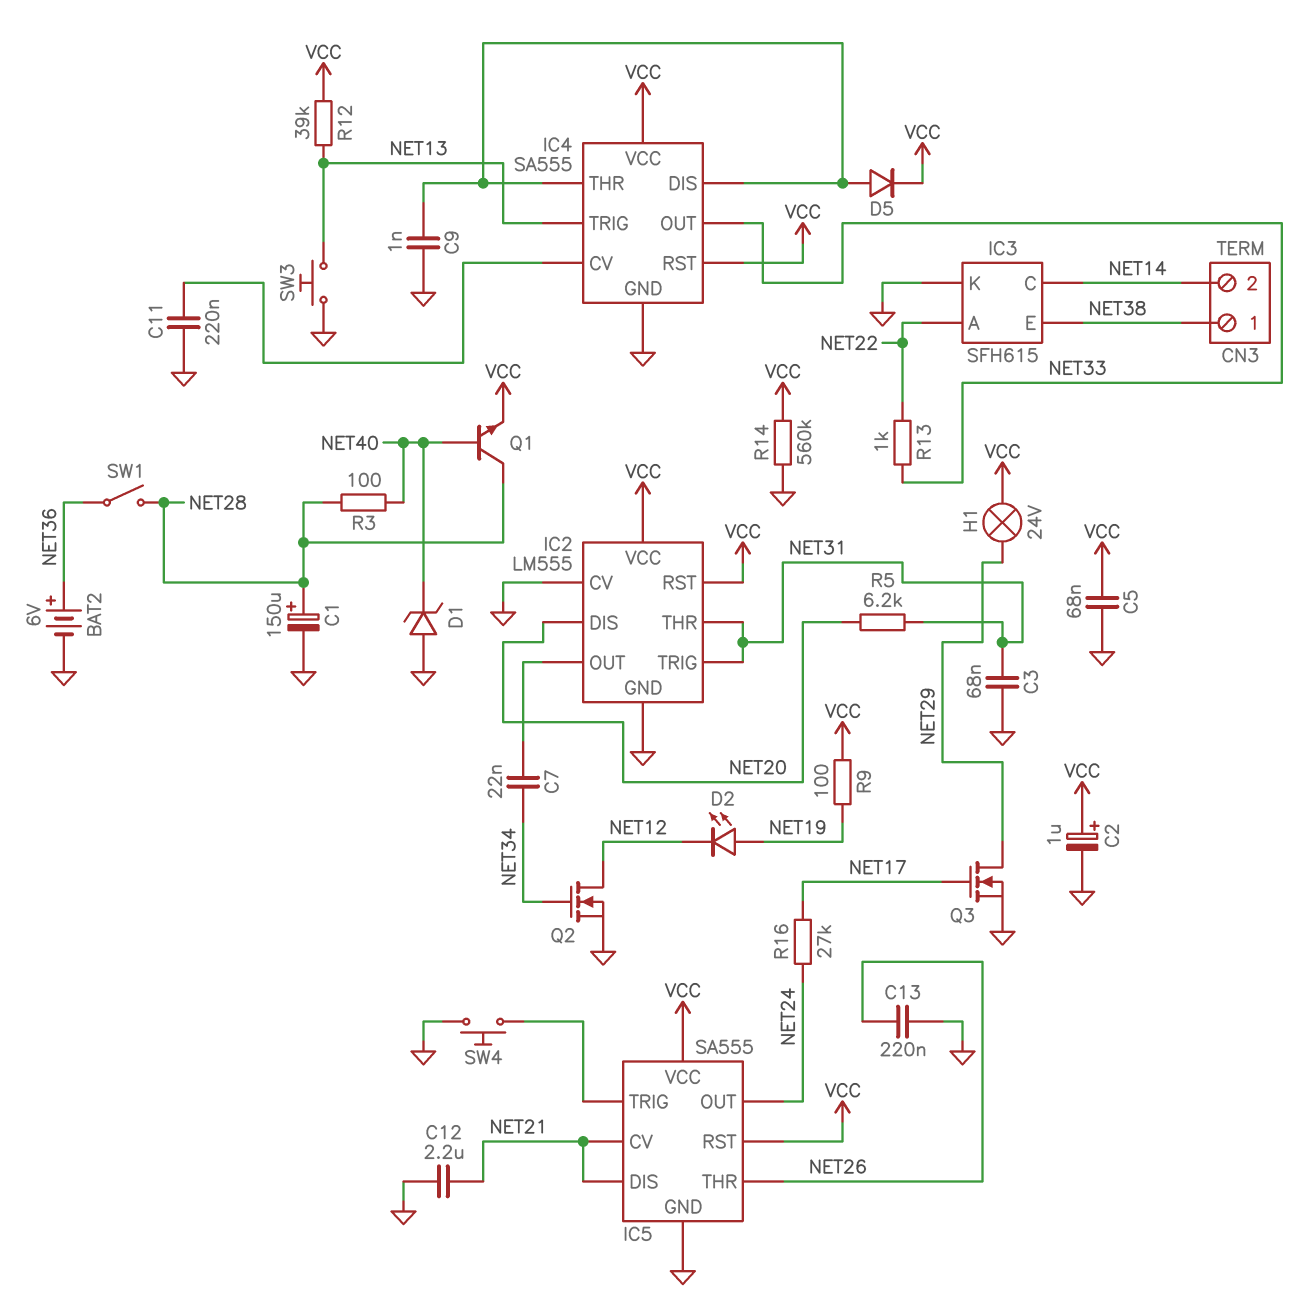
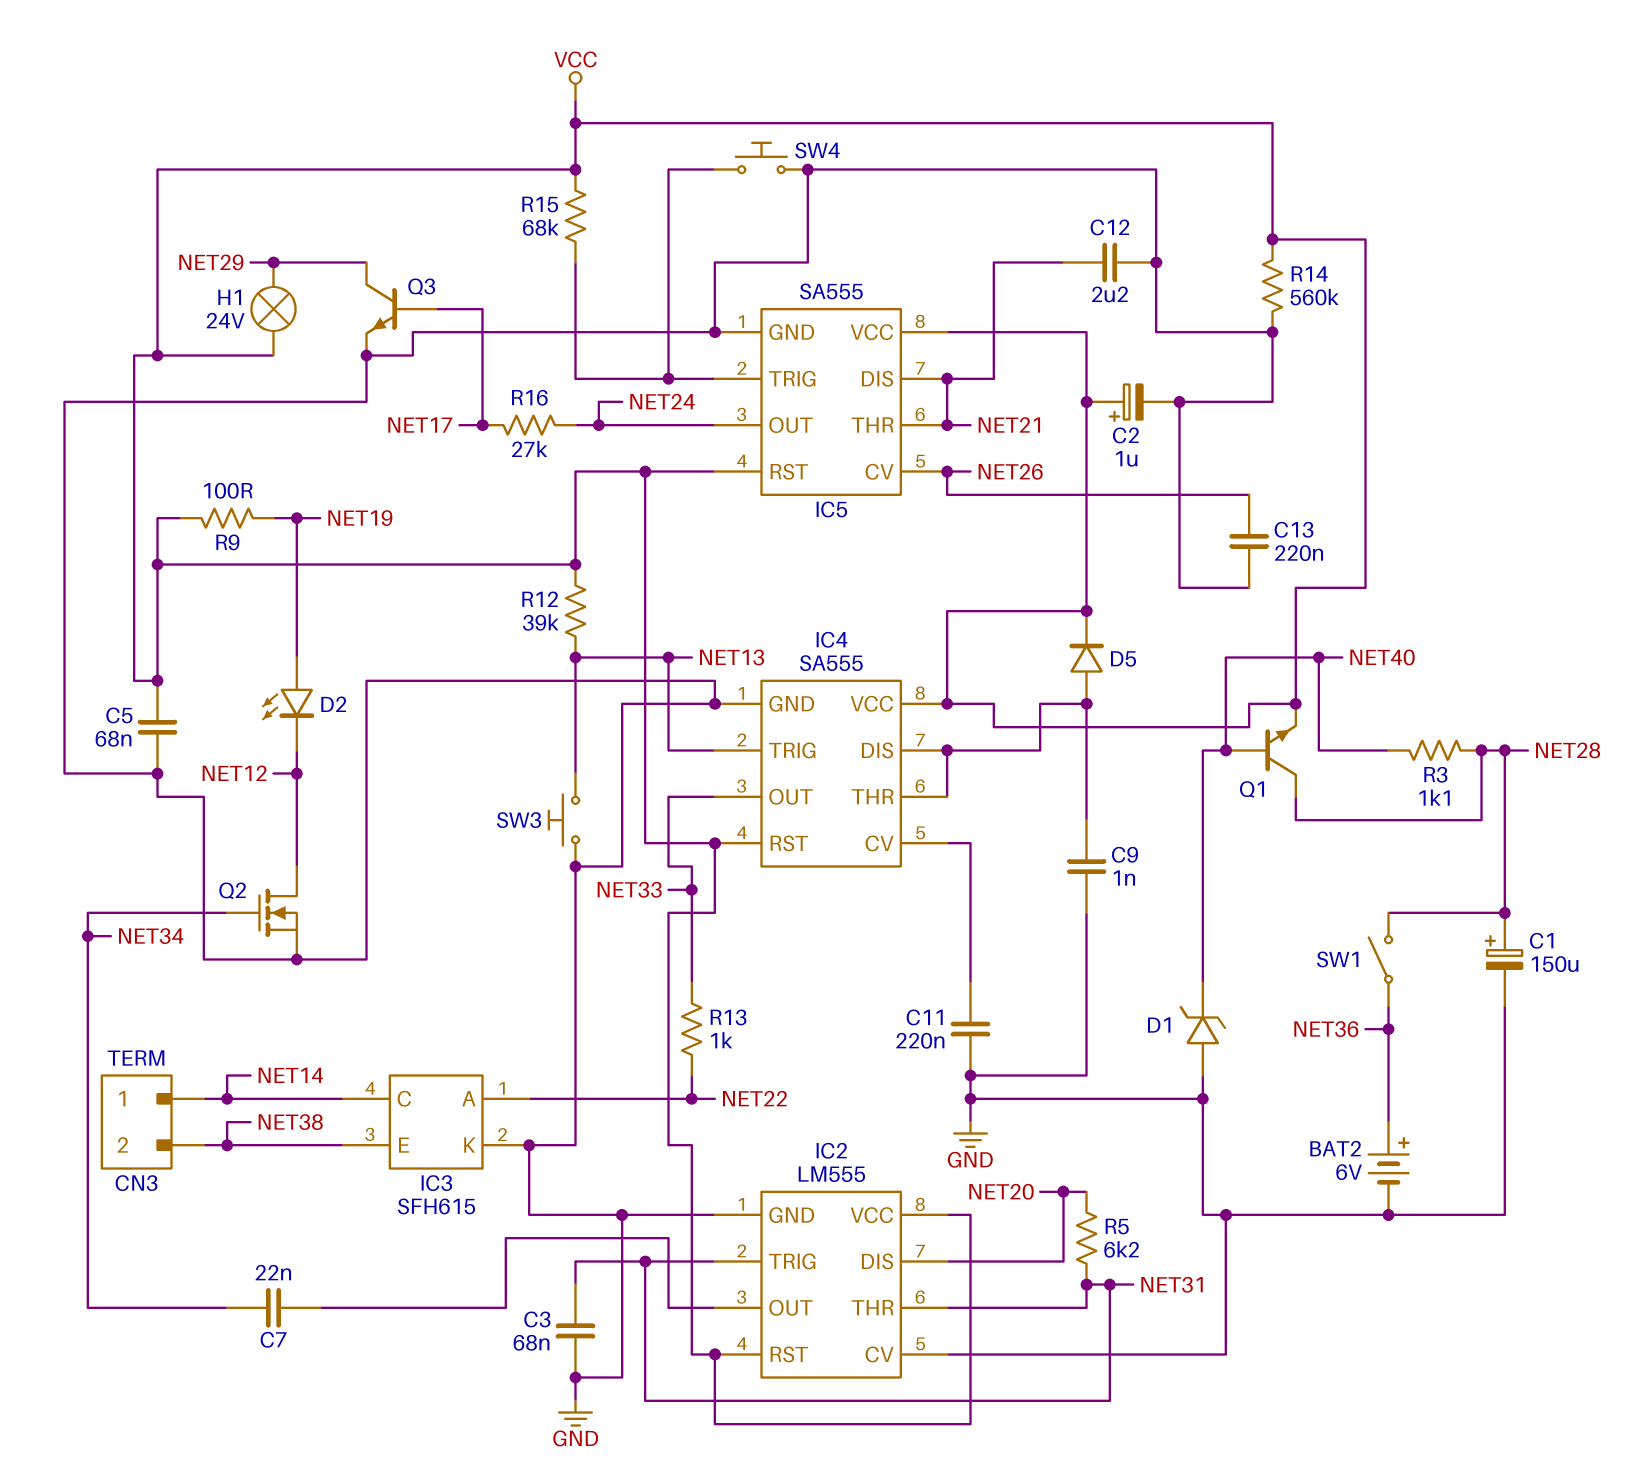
CN3 pin 1: NET38 -> NET14
CN3 pin 2: NET14 -> NET38
IC5 pin CV: NET21 -> NET26
IC5 pin THR: NET26 -> NET21
Q3: NMOS (G NET17, D NET29, S GND) -> NPN (B NET17, C NET29, E GND)
R3: 100 (NET28, NET40) -> 1.1k (NET28, NET40)
R15: none -> 68k (IC5/TRIG, VCC)

